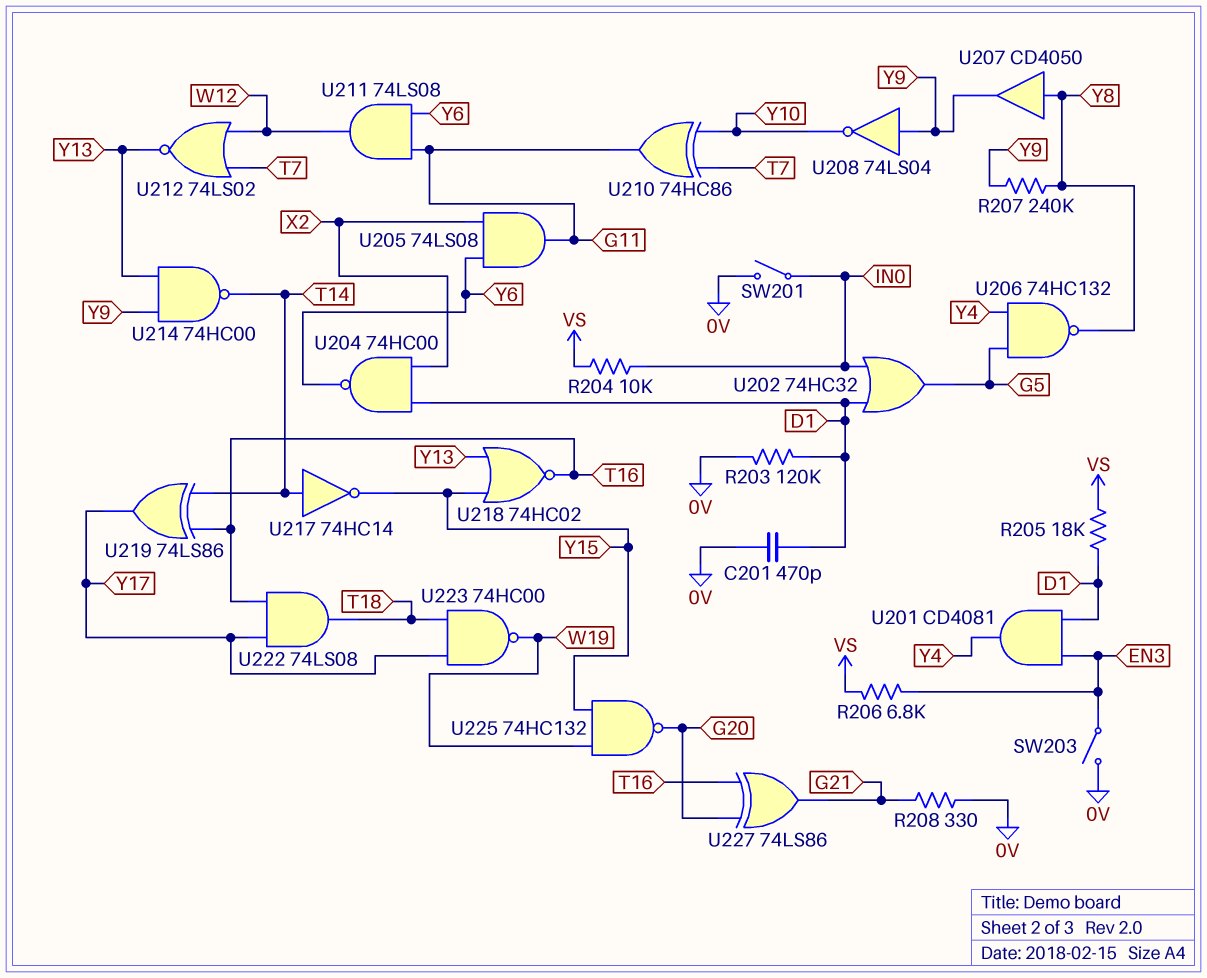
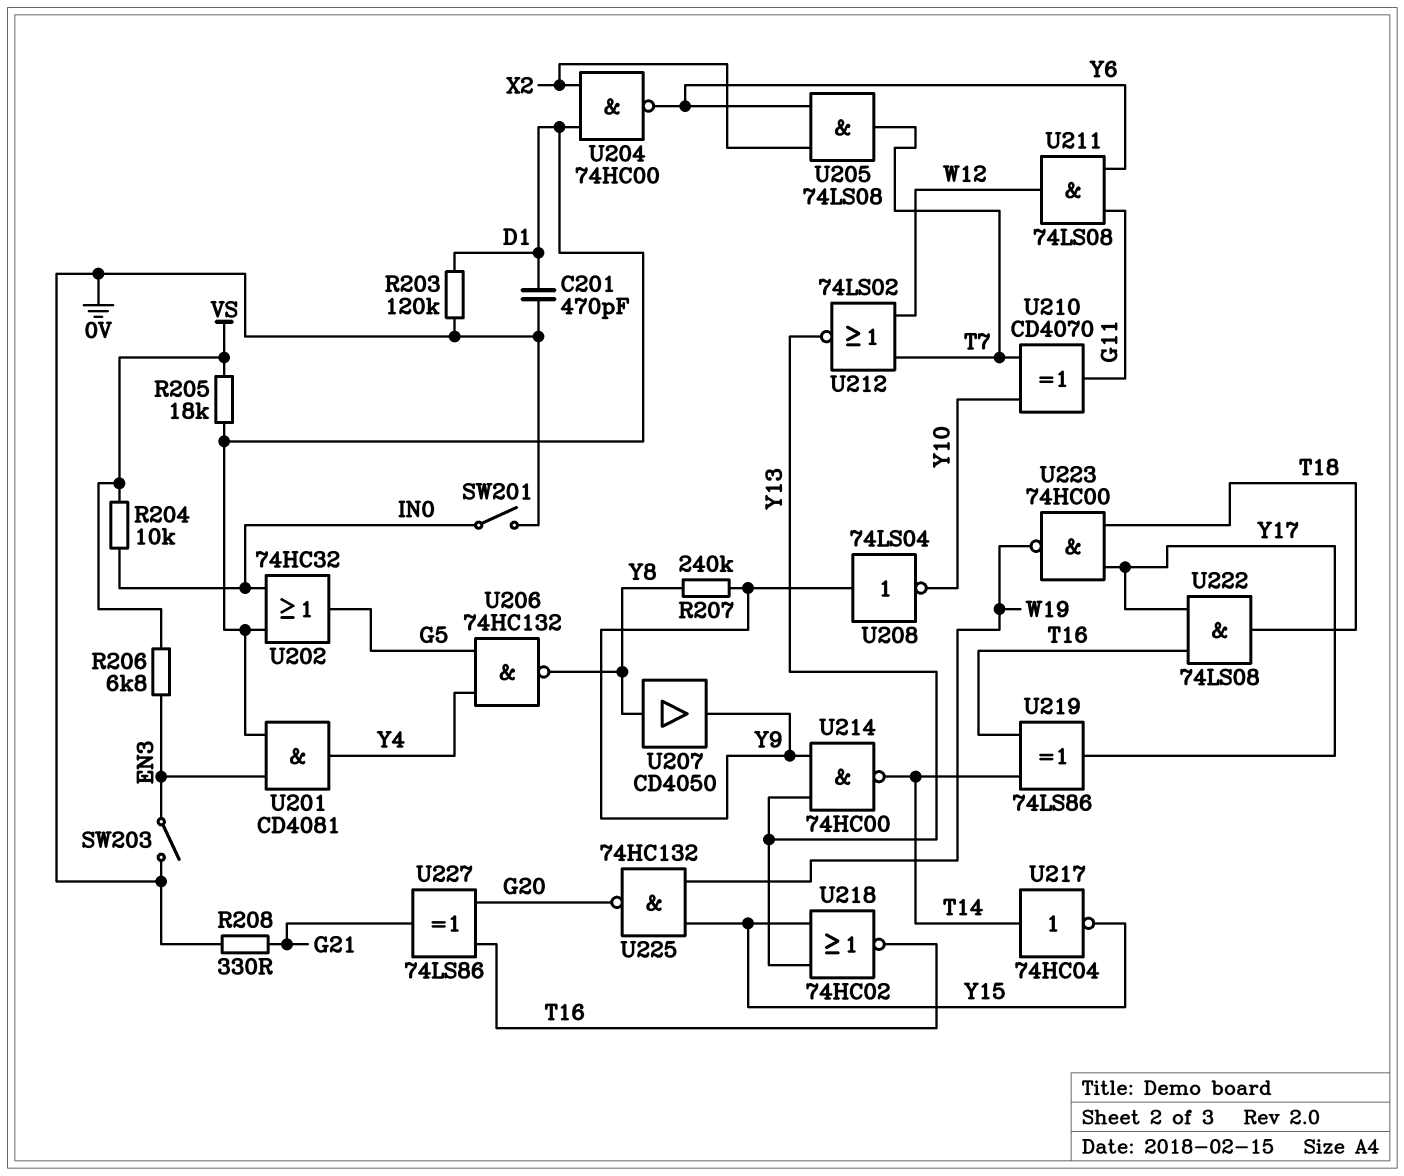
U205: AND 74LS08 (in X2, in Y6, out G11) -> AND 74LS08 (in X2, in Y6, out T7)
U210: XOR 74HC86 (in T7, in Y10, out G11) -> XOR CD4070 (in T7, in Y10, out G11)
U217: NOT 74HC14 (in T14, out Y15) -> NOT 74HC04 (in T14, out Y15)

